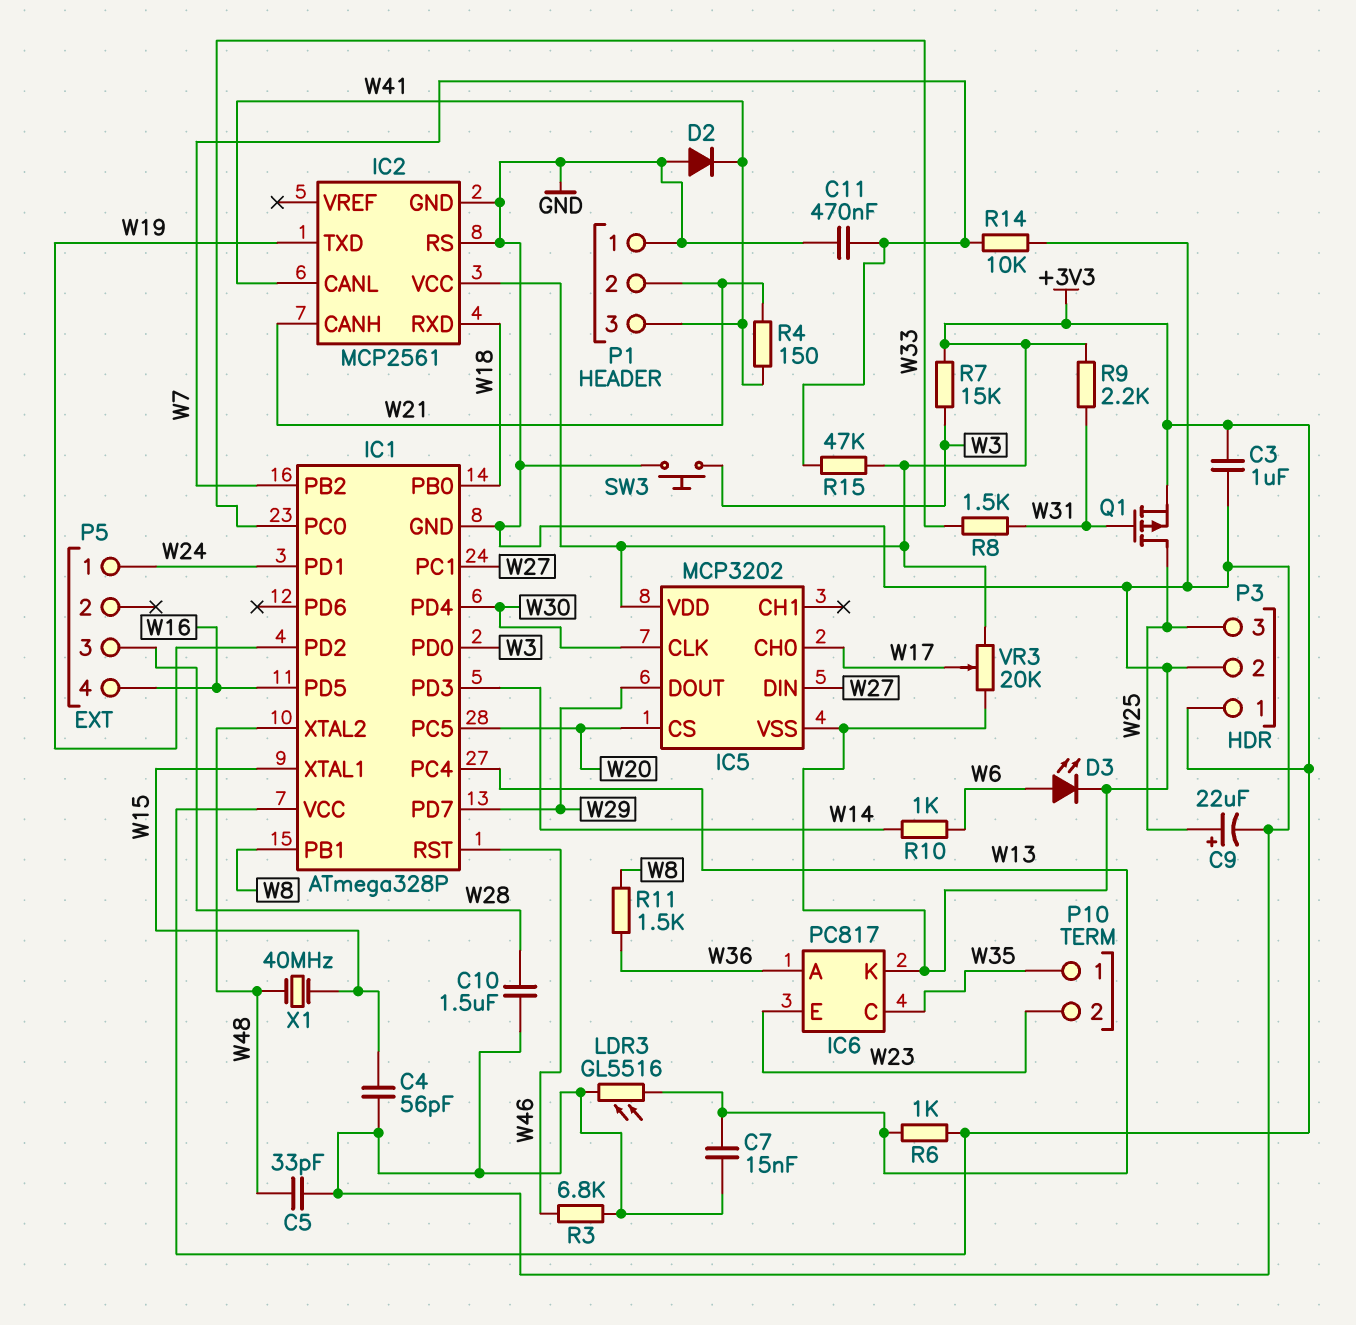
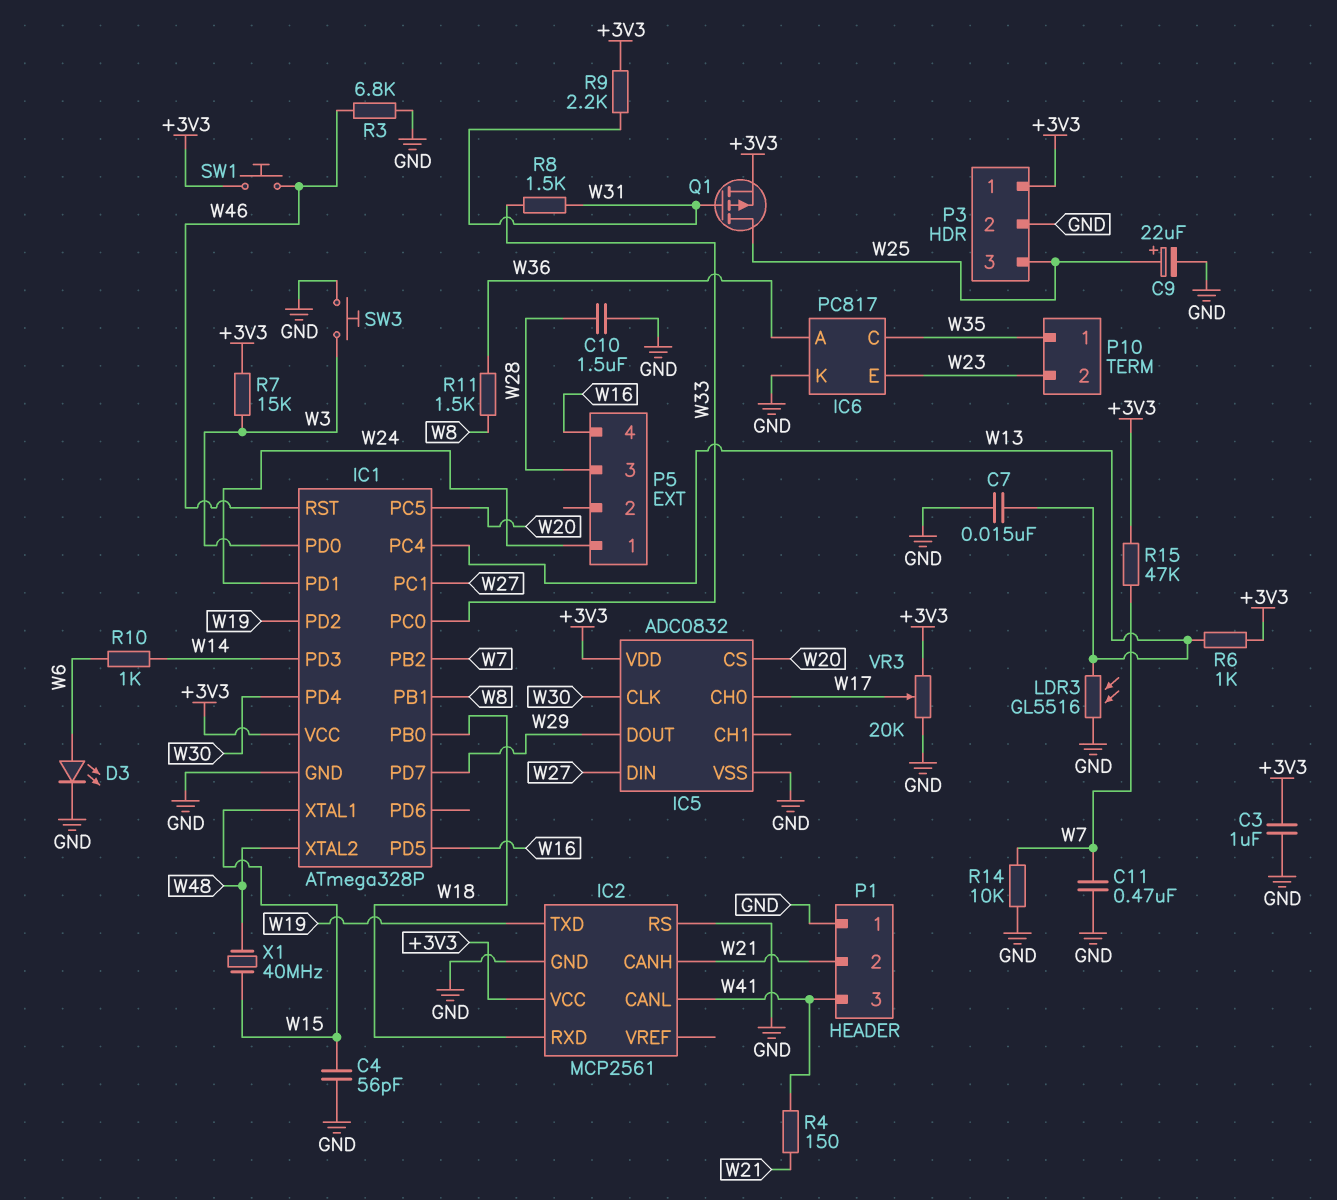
C5: 33pF (GND, W48) -> none
D2: diode (A GND, K W41) -> none
IC5: MCP3202 -> ADC0832
SW1: none -> button (+3V3, W46)

